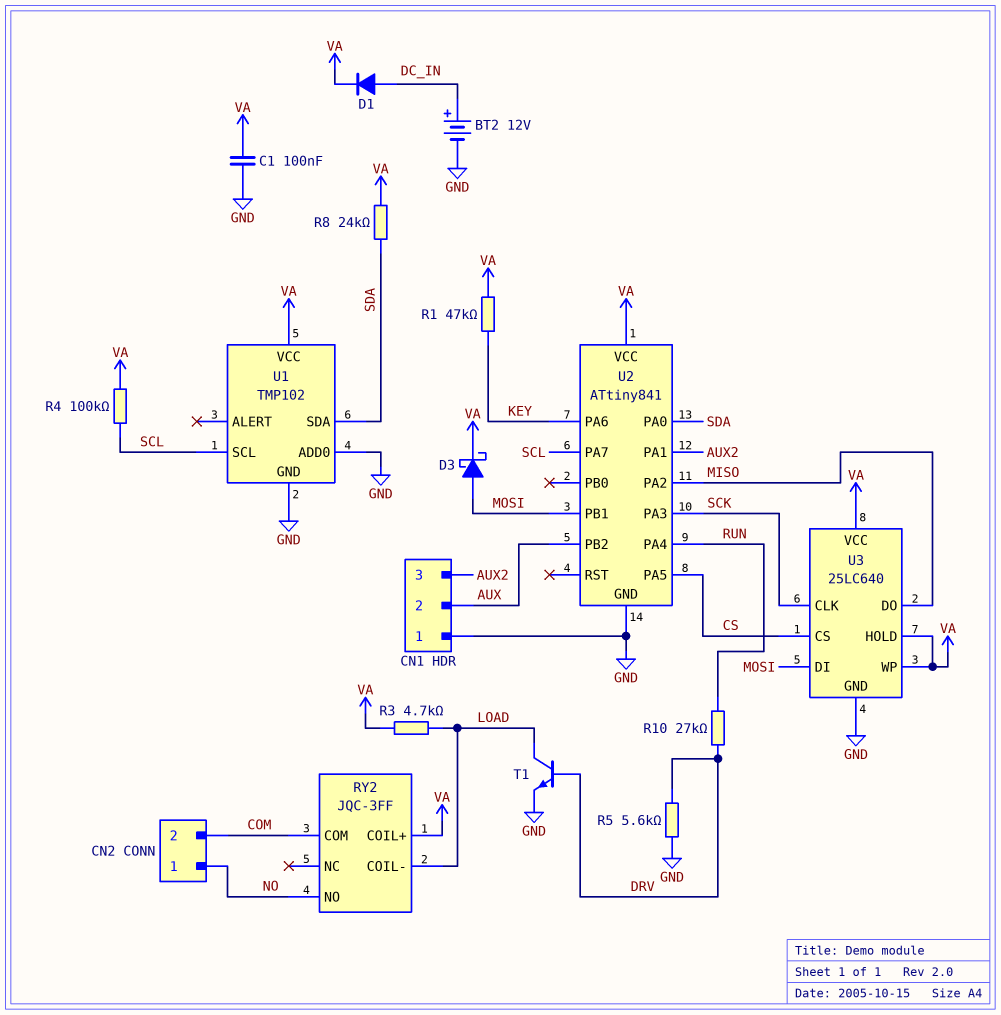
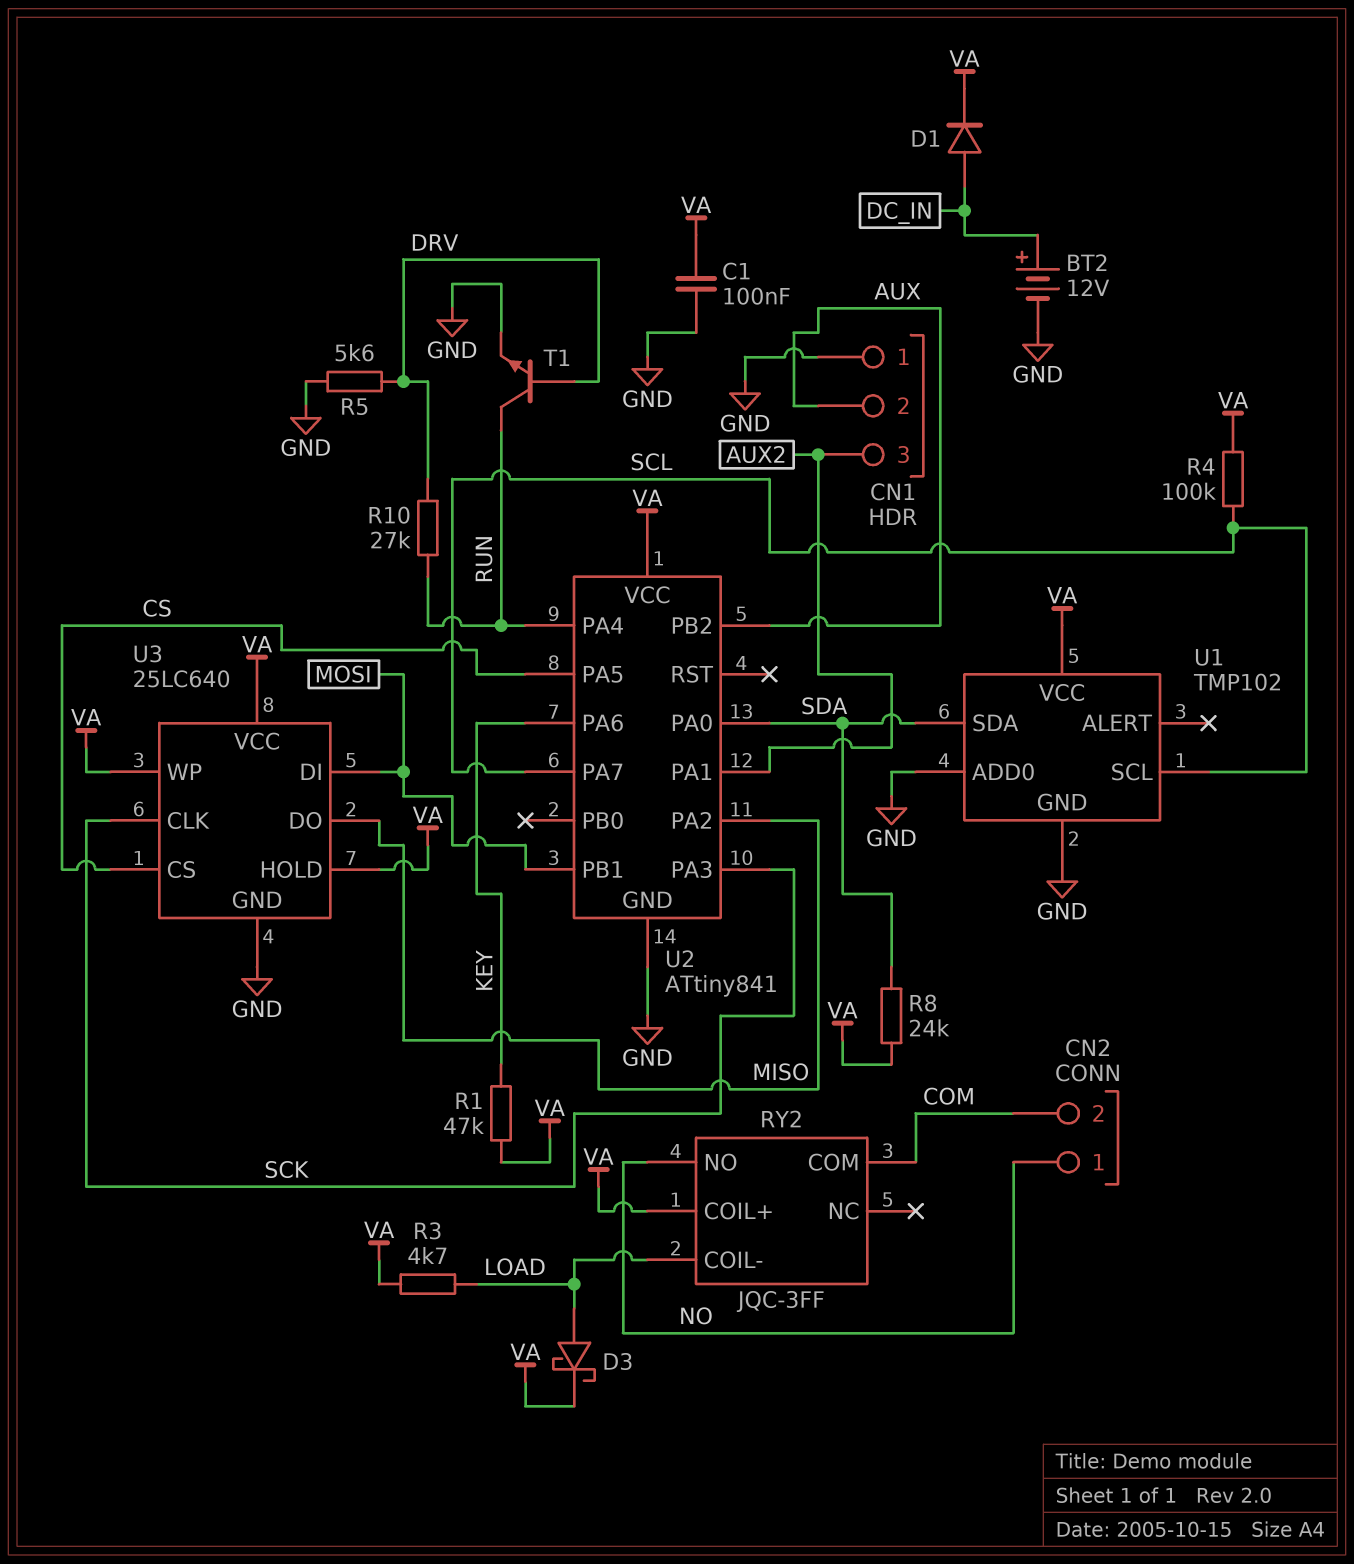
D3: schottky (A MOSI, K VA) -> schottky (A LOAD, K VA)
T1: NPN (B DRV, C LOAD, E GND) -> NPN (B DRV, C RUN, E GND)

